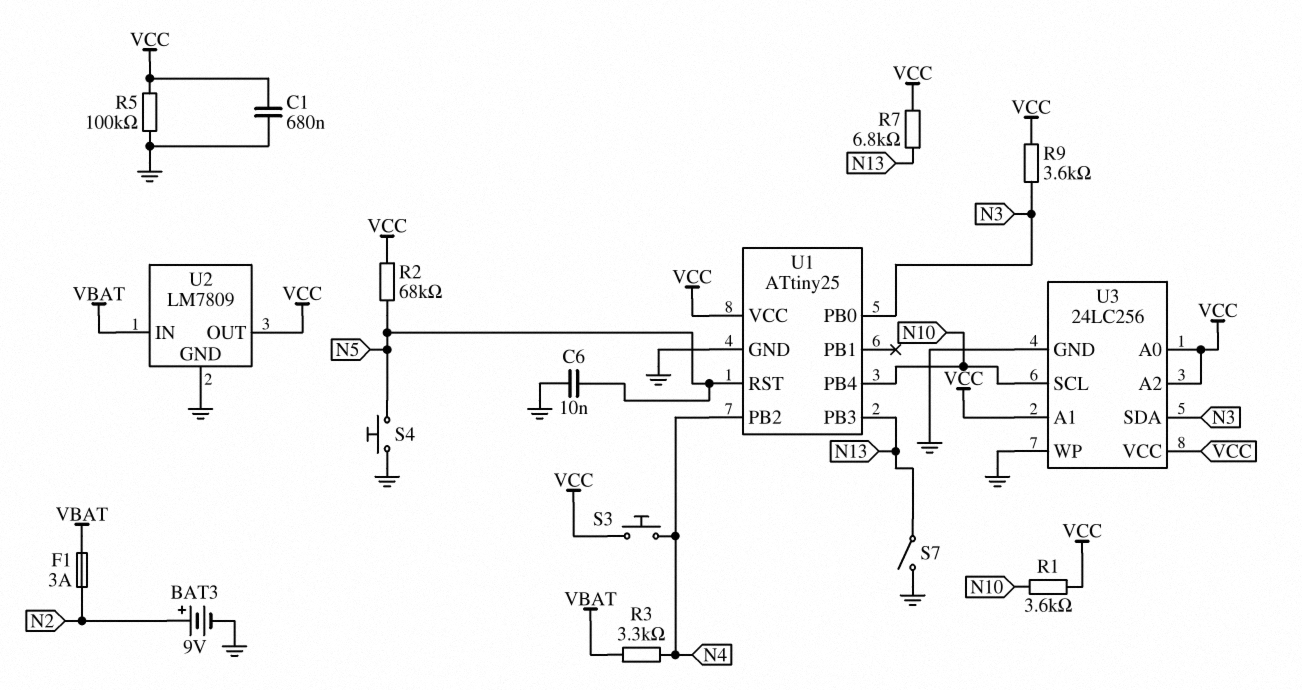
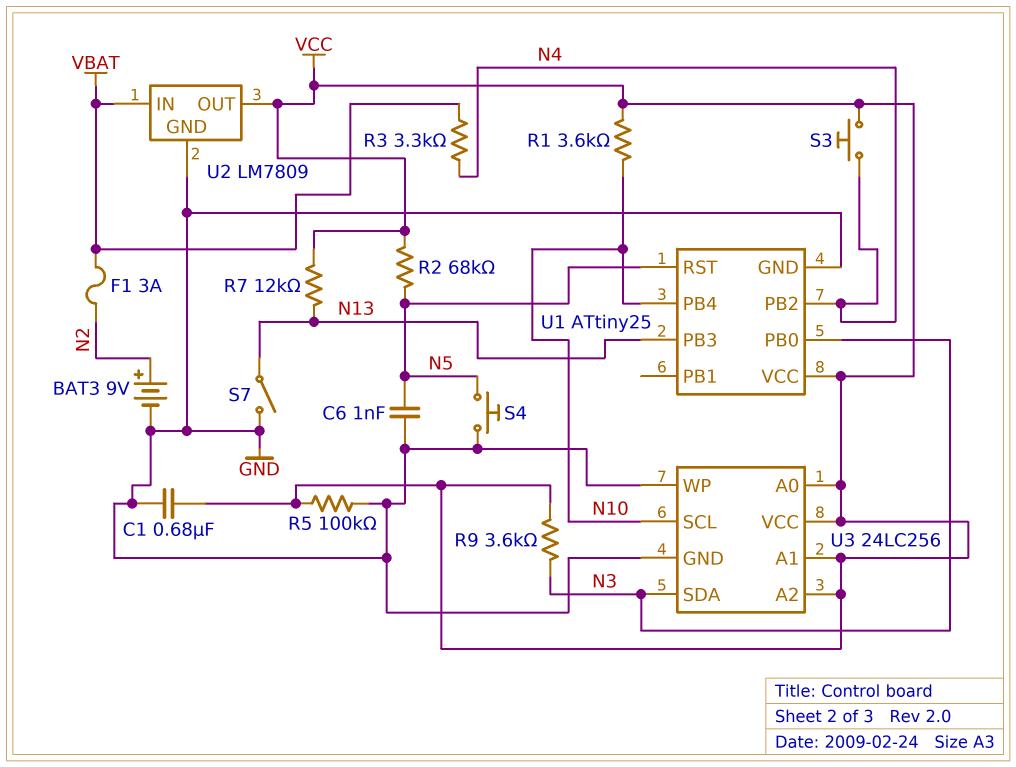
C6: 10nF (GND, N5) -> 1nF (GND, N5)
R7: 6.8k (N13, VCC) -> 12k (N13, VCC)

